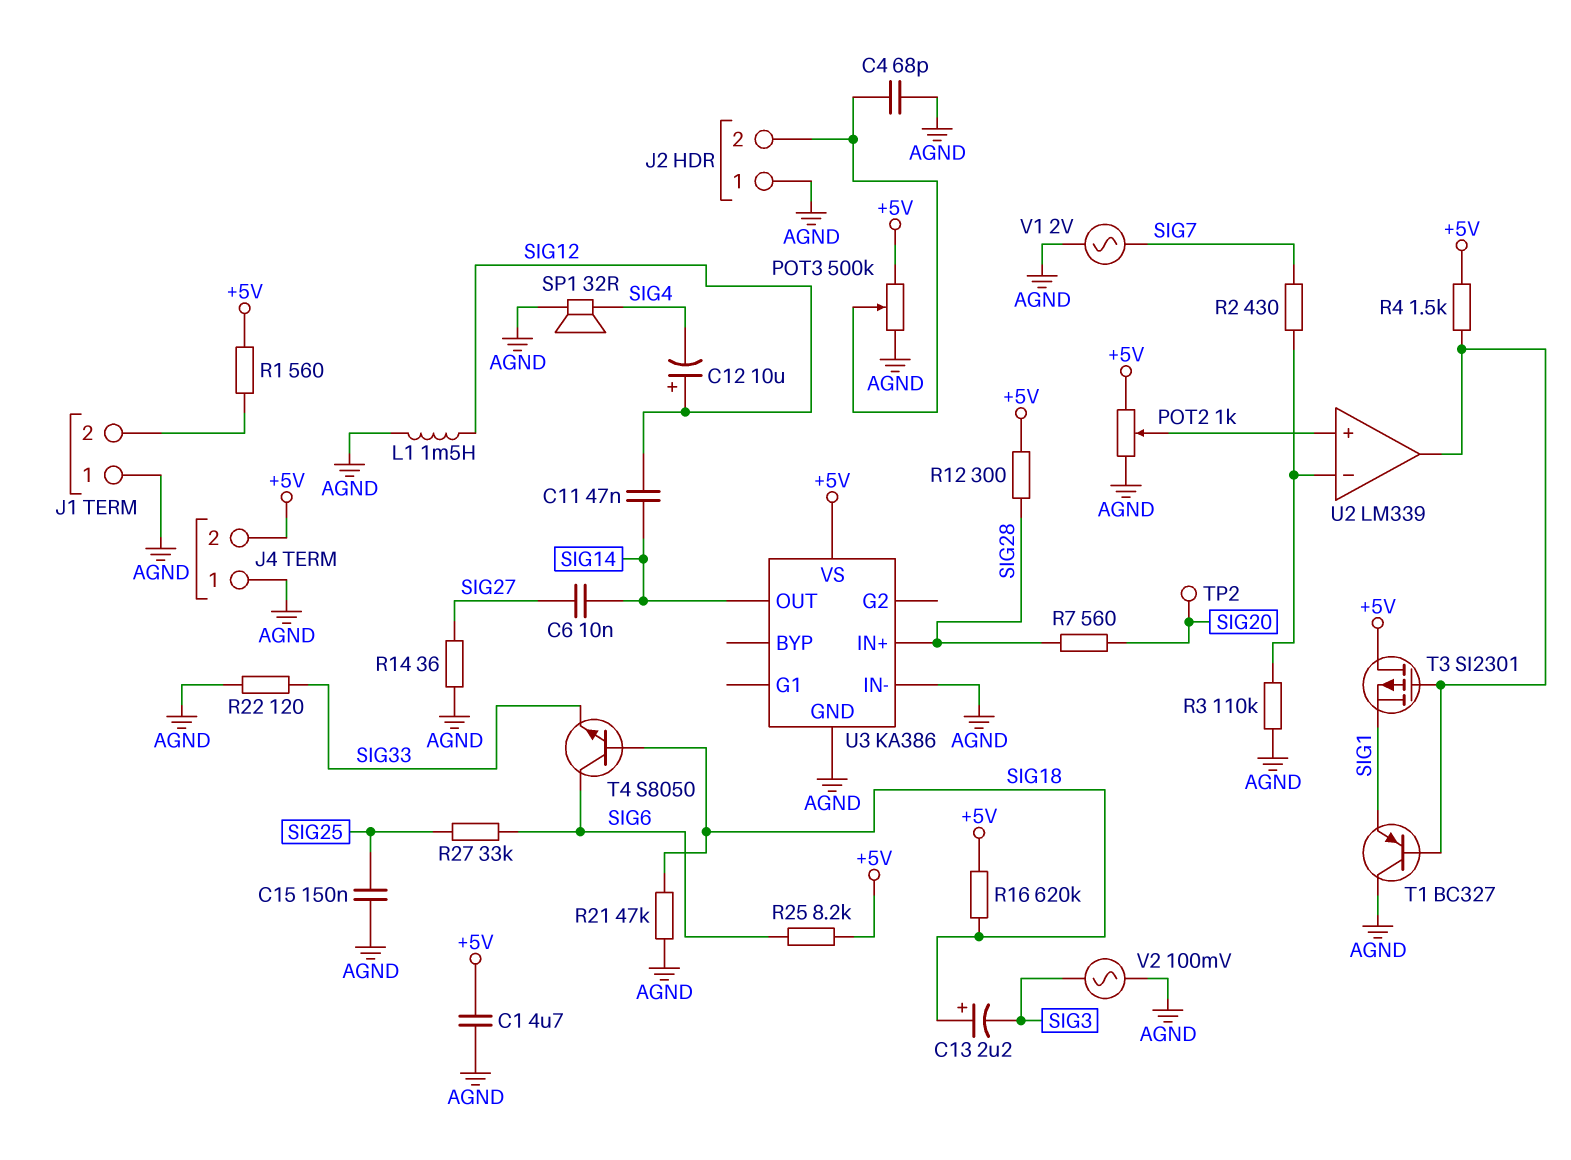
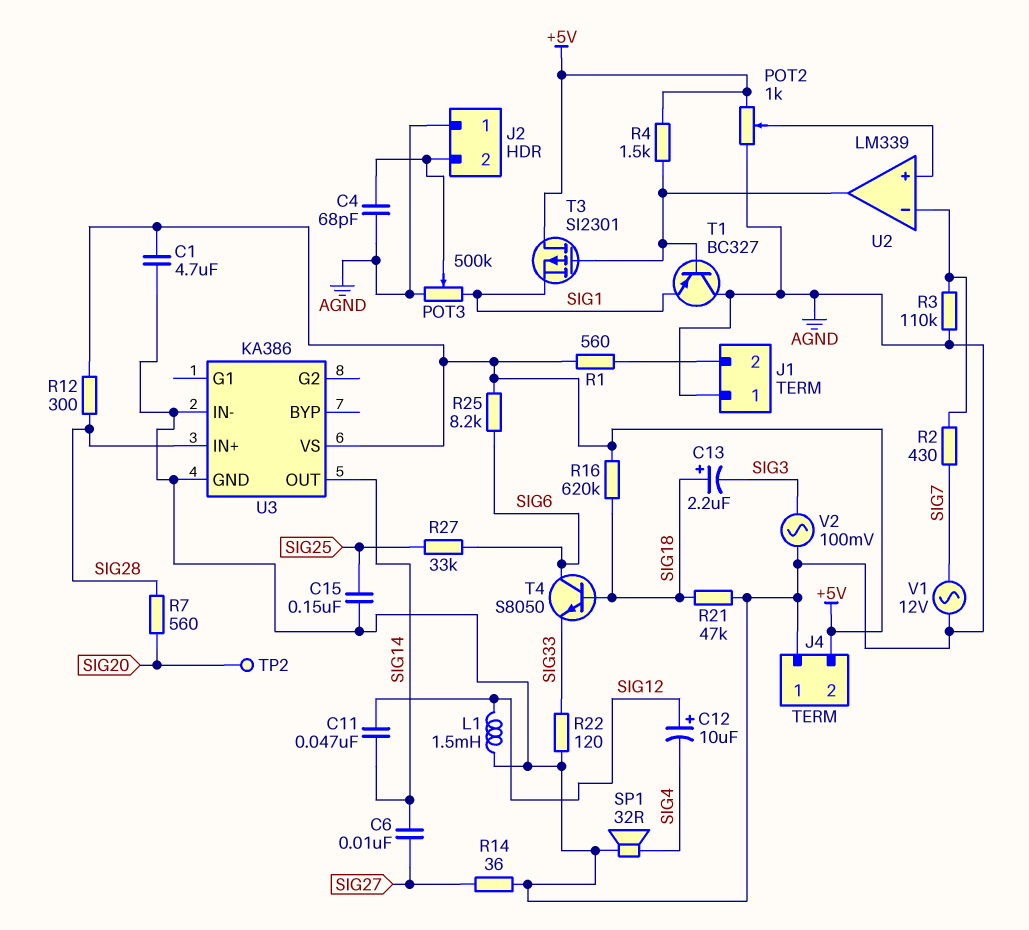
POT3: 500k (+5V, AGND, wiper J2/2) -> 500k (AGND, SIG1, wiper J2/2)
V1: AC 2V (AGND, SIG7) -> AC 12V (AGND, SIG7)

